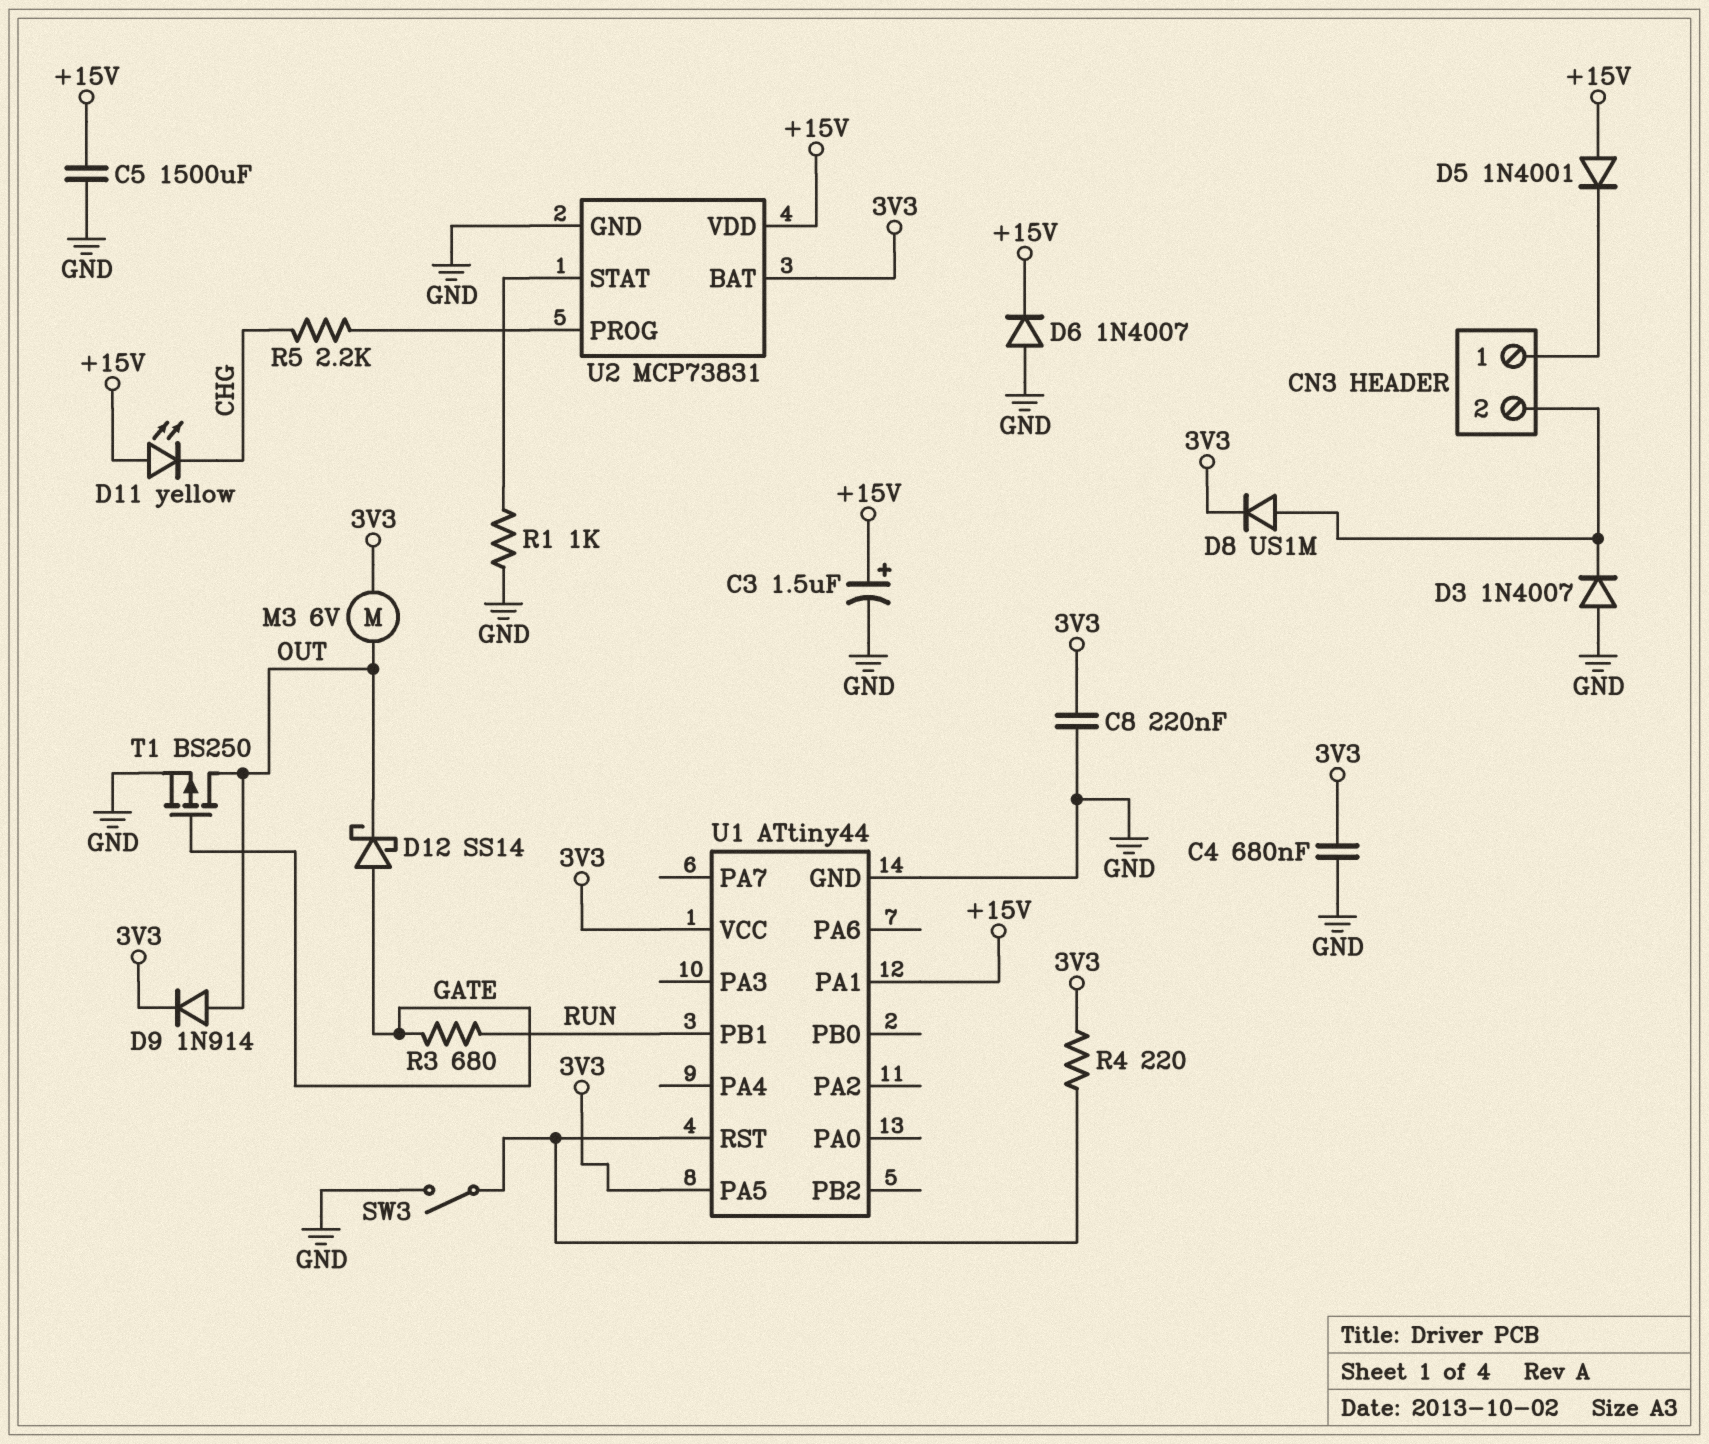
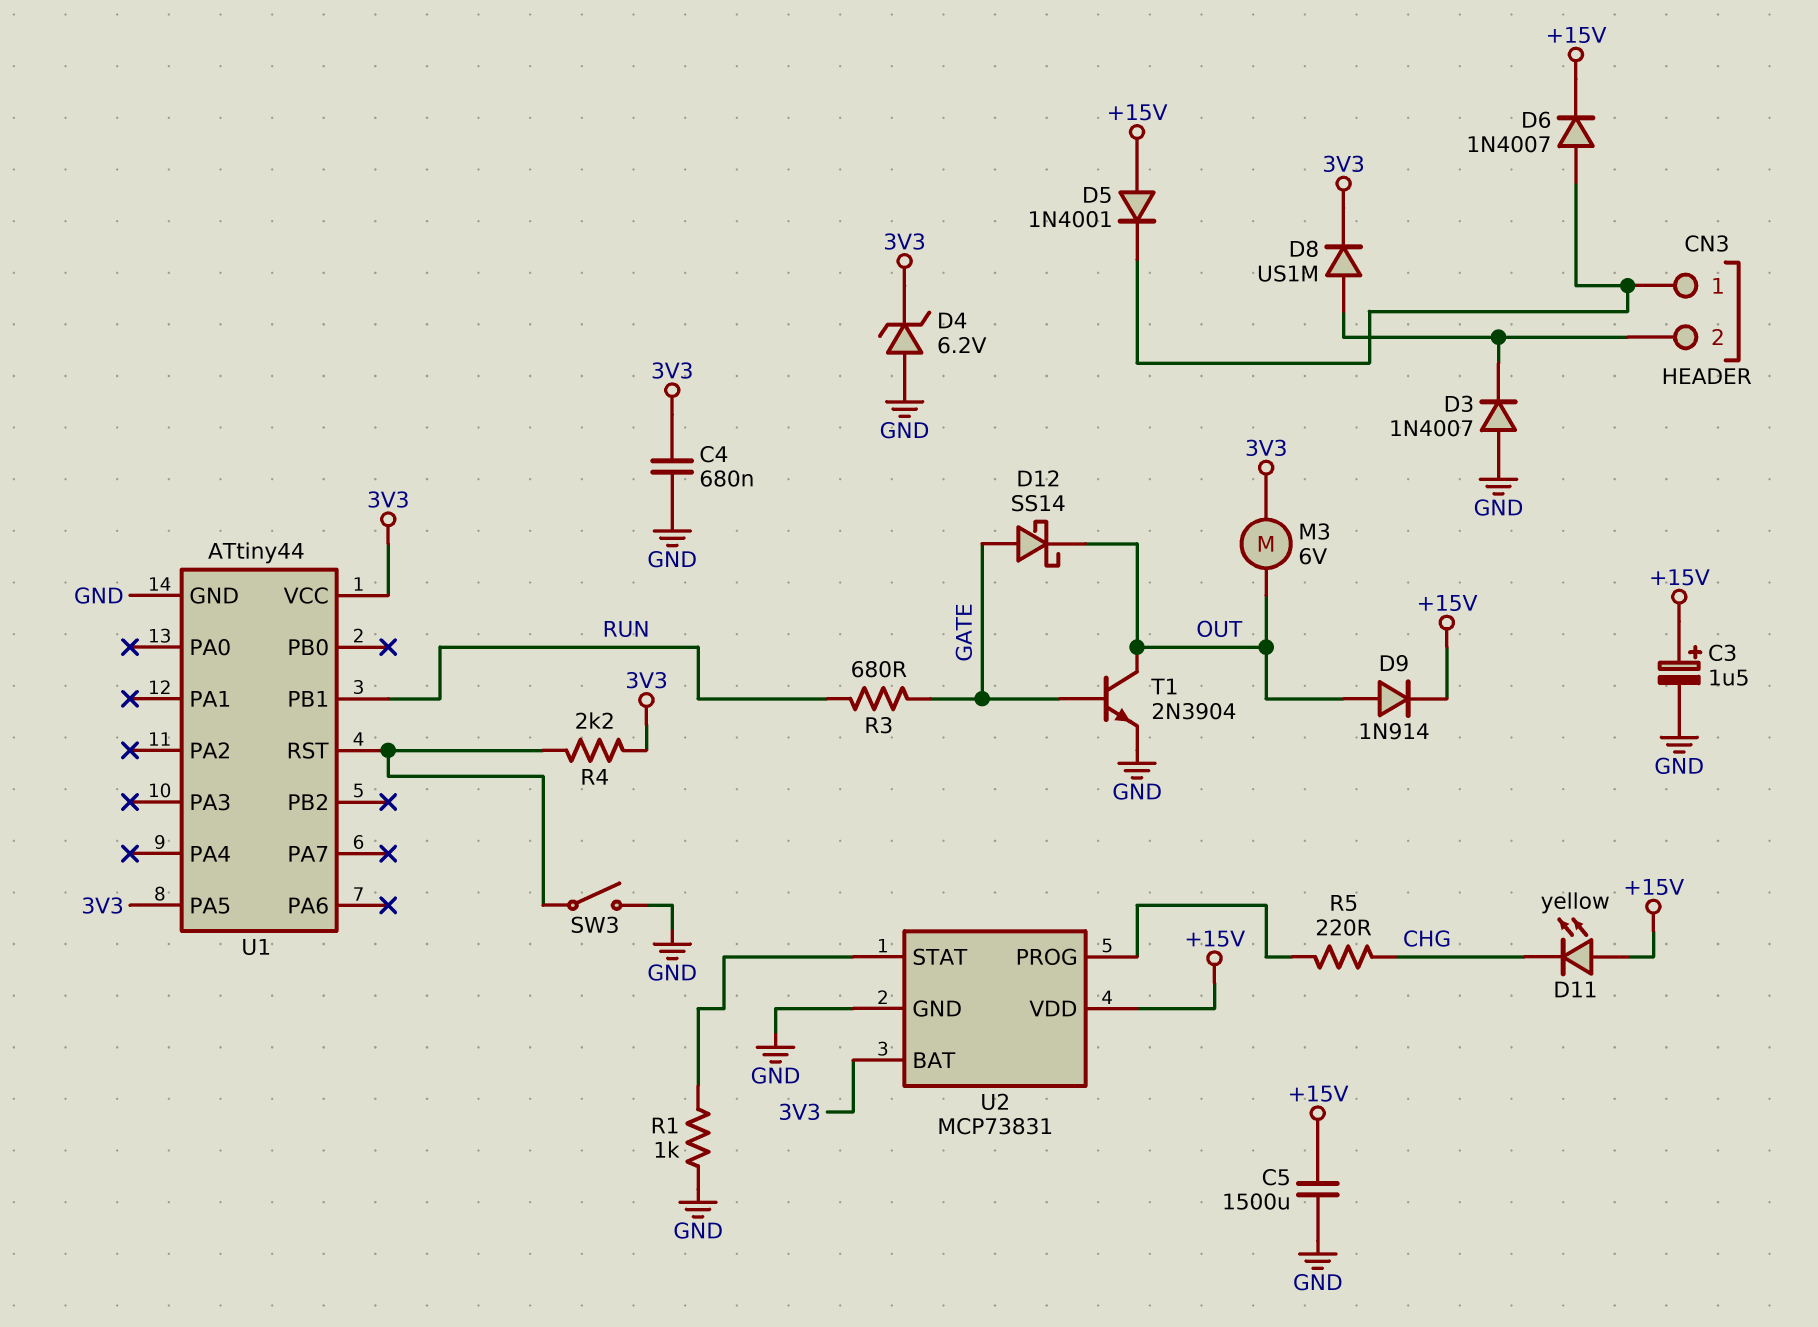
C8: 220nF (3V3, GND) -> none
D4: none -> zener 6.2V (A GND, K 3V3)
D6: diode 1N4007 (A GND, K +15V) -> diode 1N4007 (A CN3/1, K +15V)
D9: diode 1N914 (A OUT, K 3V3) -> diode 1N914 (A OUT, K +15V)
R4: 220 (3V3, U1/RST) -> 2.2k (3V3, U1/RST)
R5: 2.2k (CHG, U2/PROG) -> 220 (CHG, U2/PROG)
T1: PMOS BS250 (G GATE, D OUT, S GND) -> NPN 2N3904 (B GATE, C OUT, E GND)
U1 pin PA1: +15V -> none

